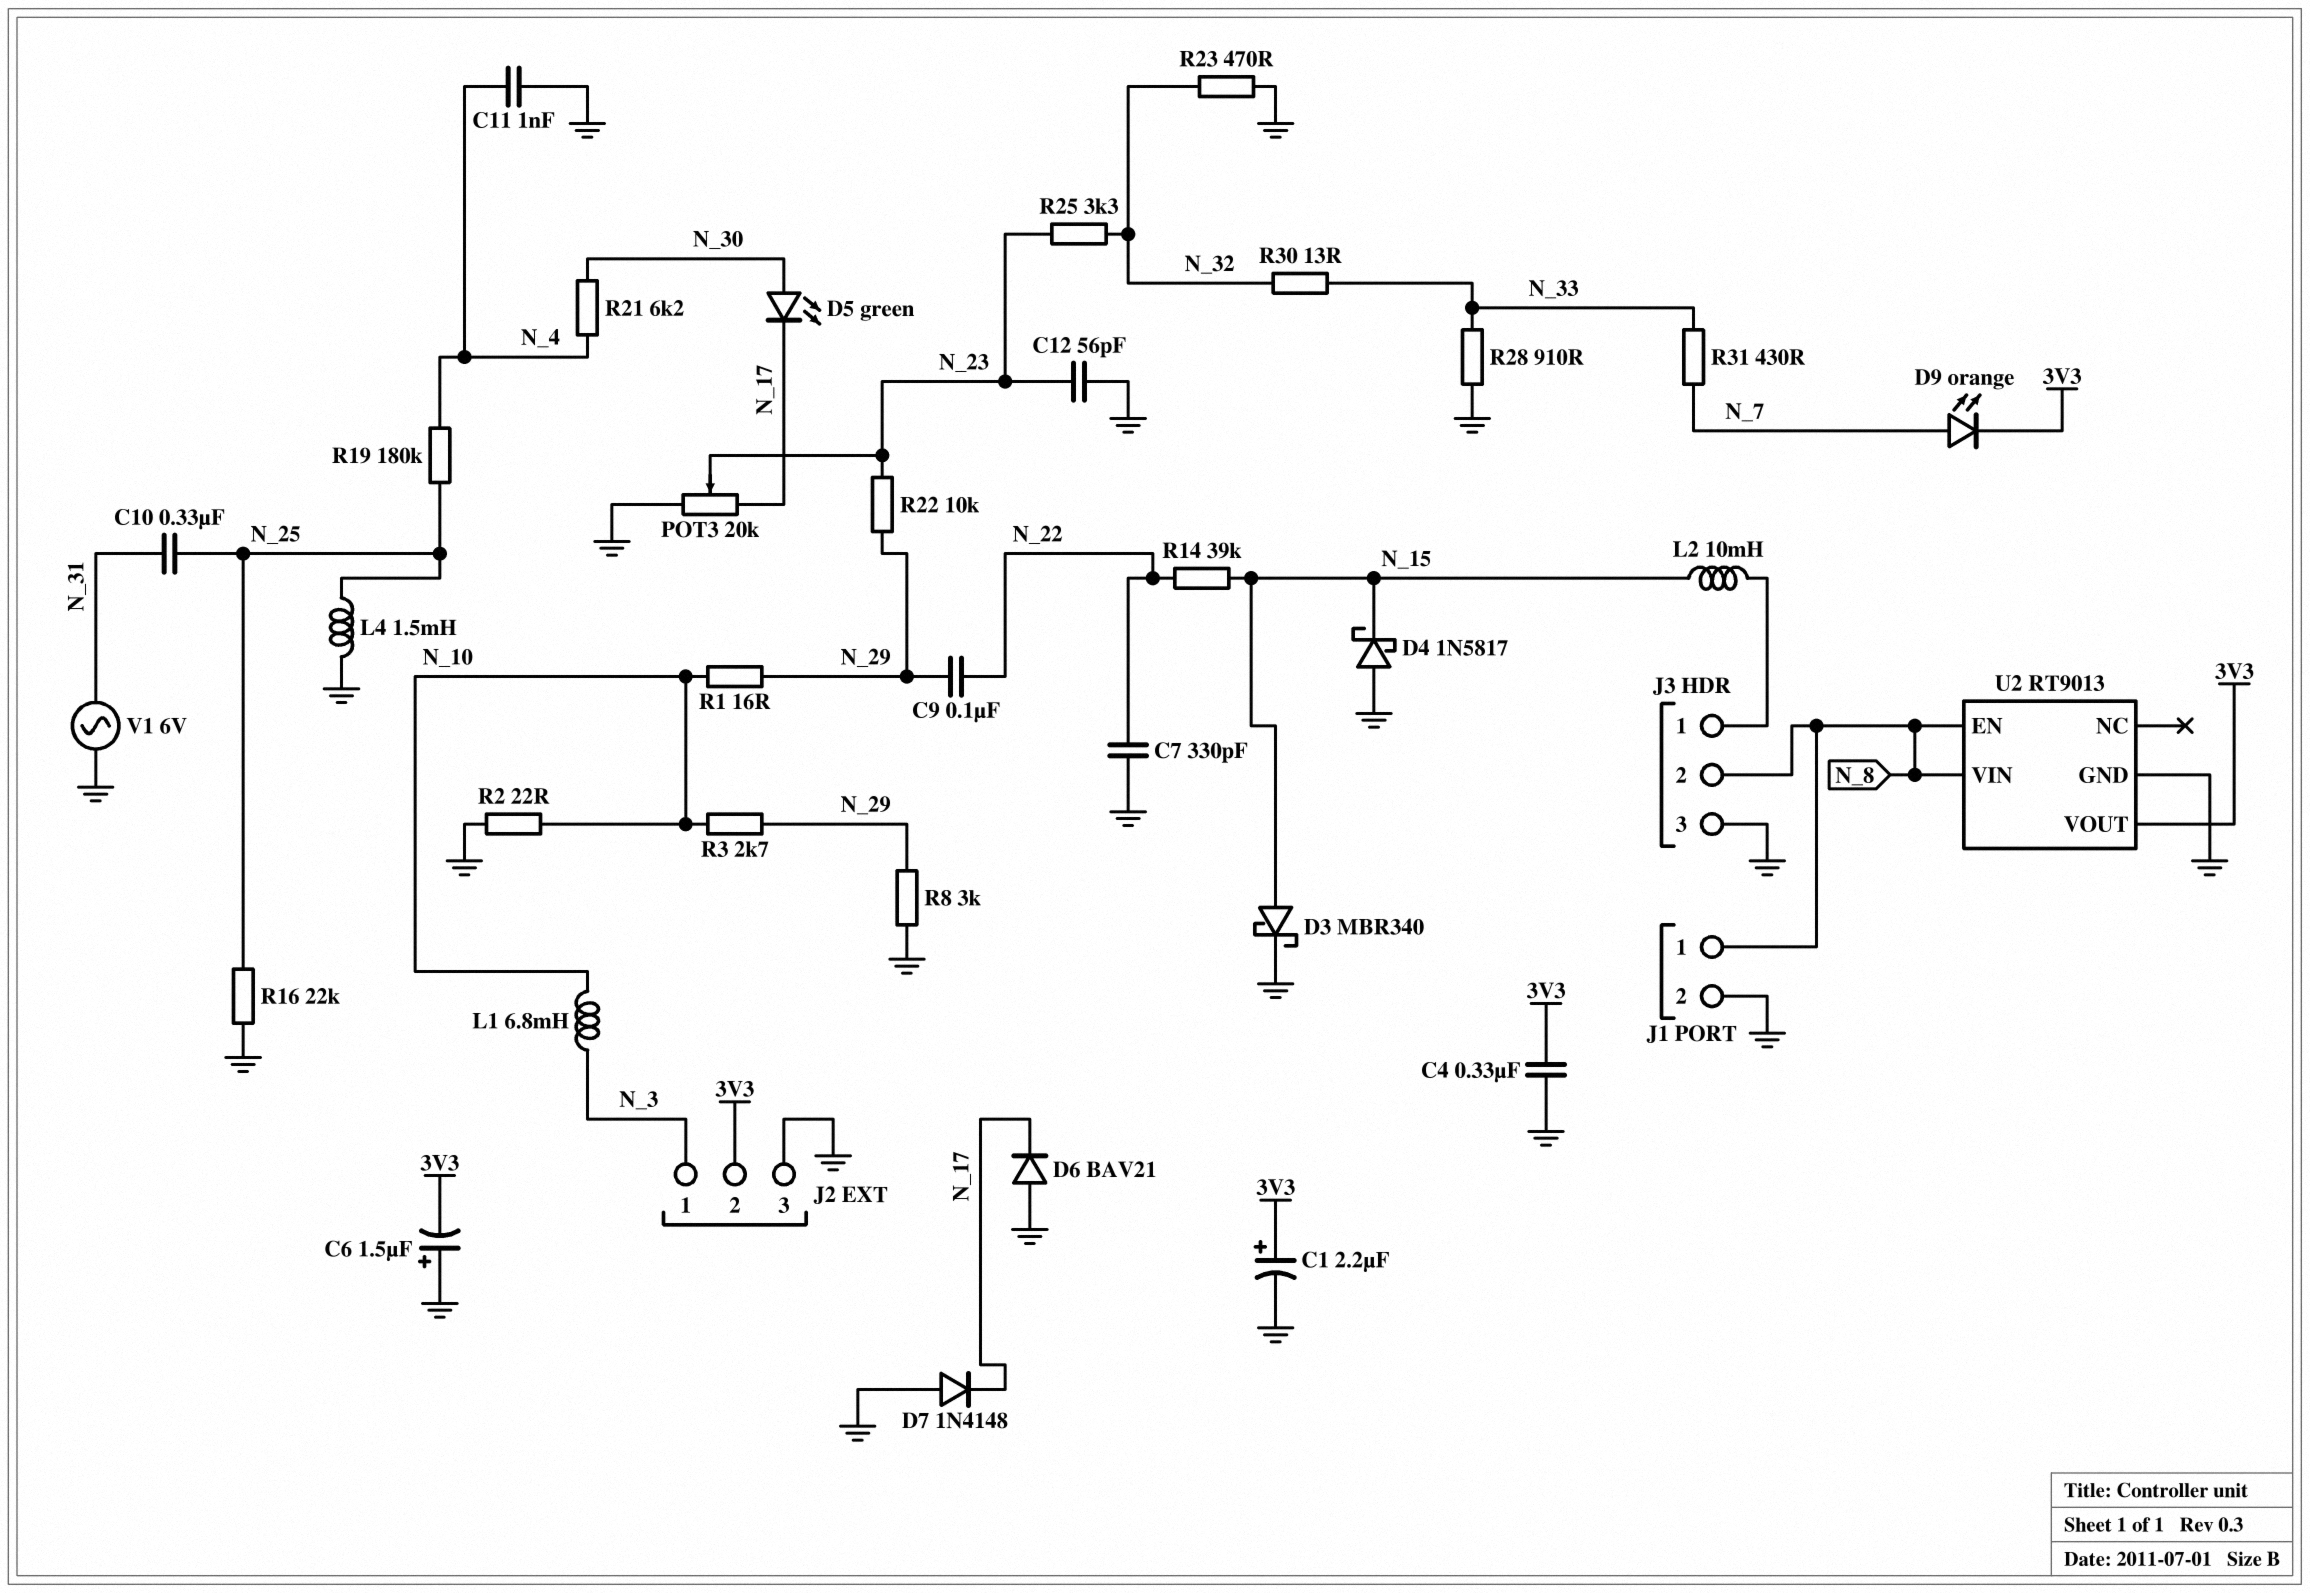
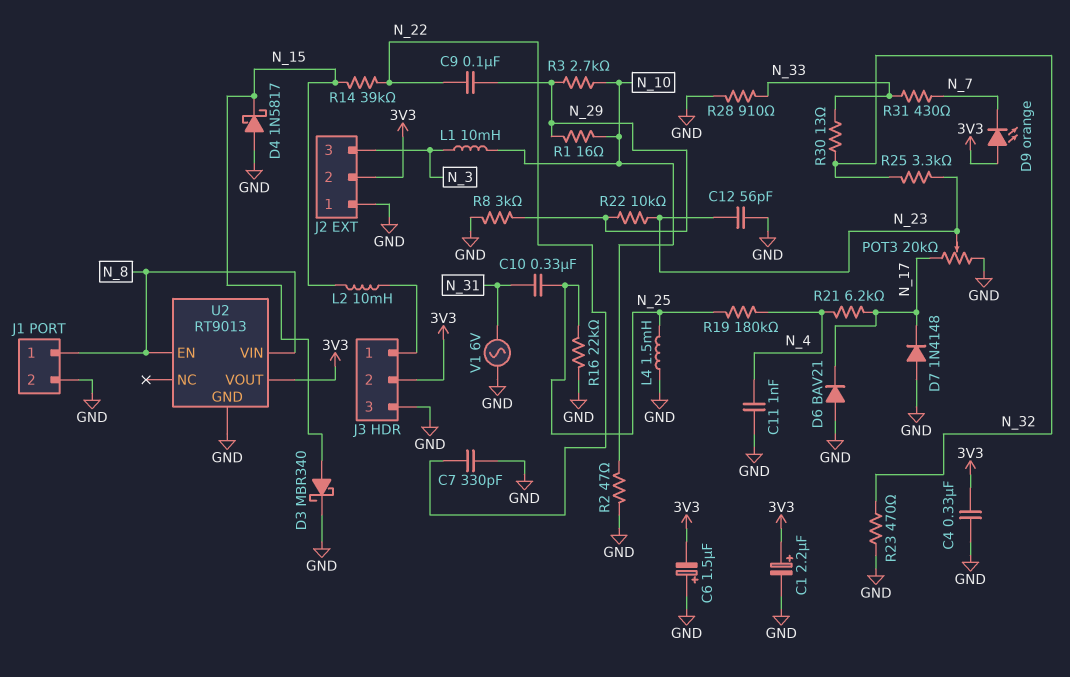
D5: LED green (A N_30, K N_17) -> none
D9: LED orange (A N_7, K 3V3) -> LED orange (A 3V3, K N_7)
J2 pin 1: N_3 -> GND
J2 pin 3: GND -> N_3
J3 pin 2: N_8 -> 3V3
L1: 6.8mH (N_3, N_10) -> 10mH (N_3, N_10)
R2: 22 (GND, N_10) -> 47 (GND, N_10)
R21: 6.2k (N_4, N_30) -> 6.2k (N_4, N_17)

